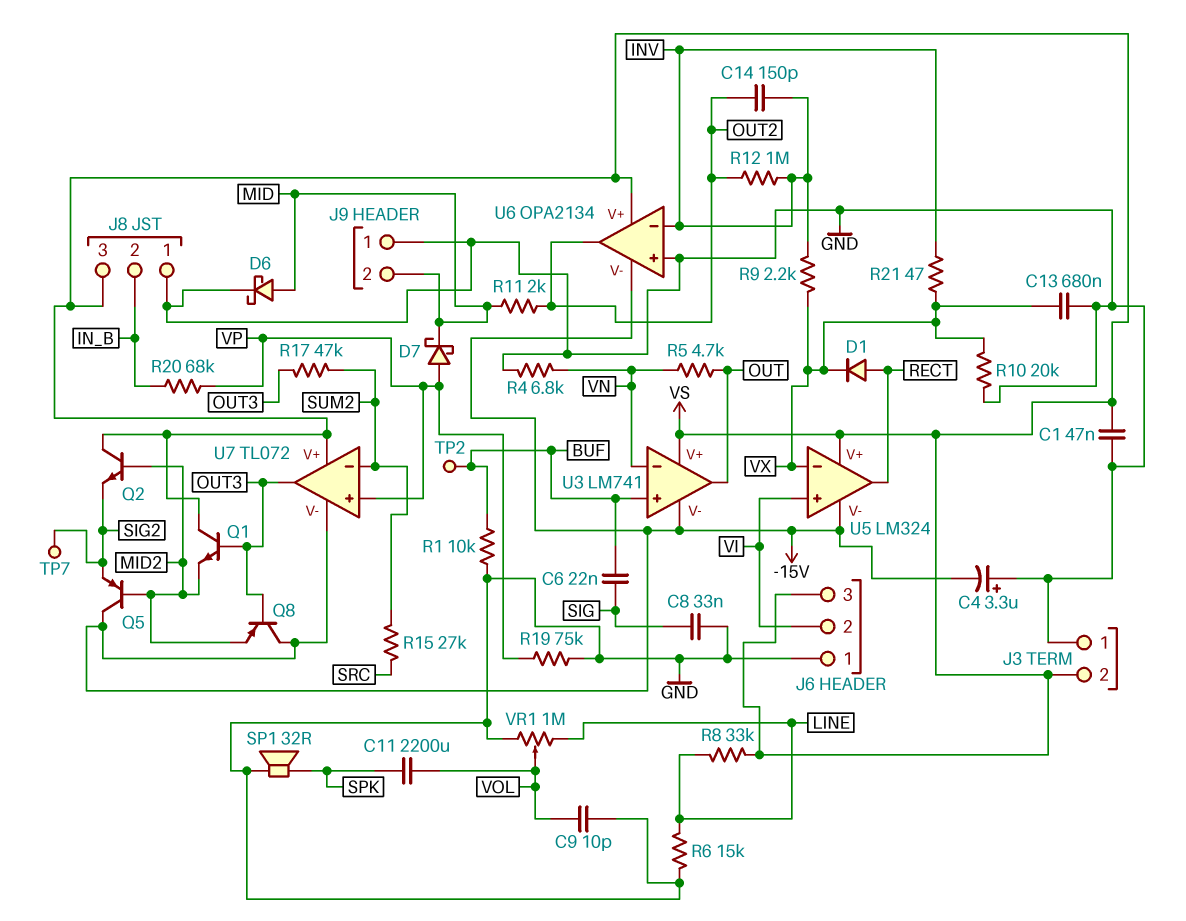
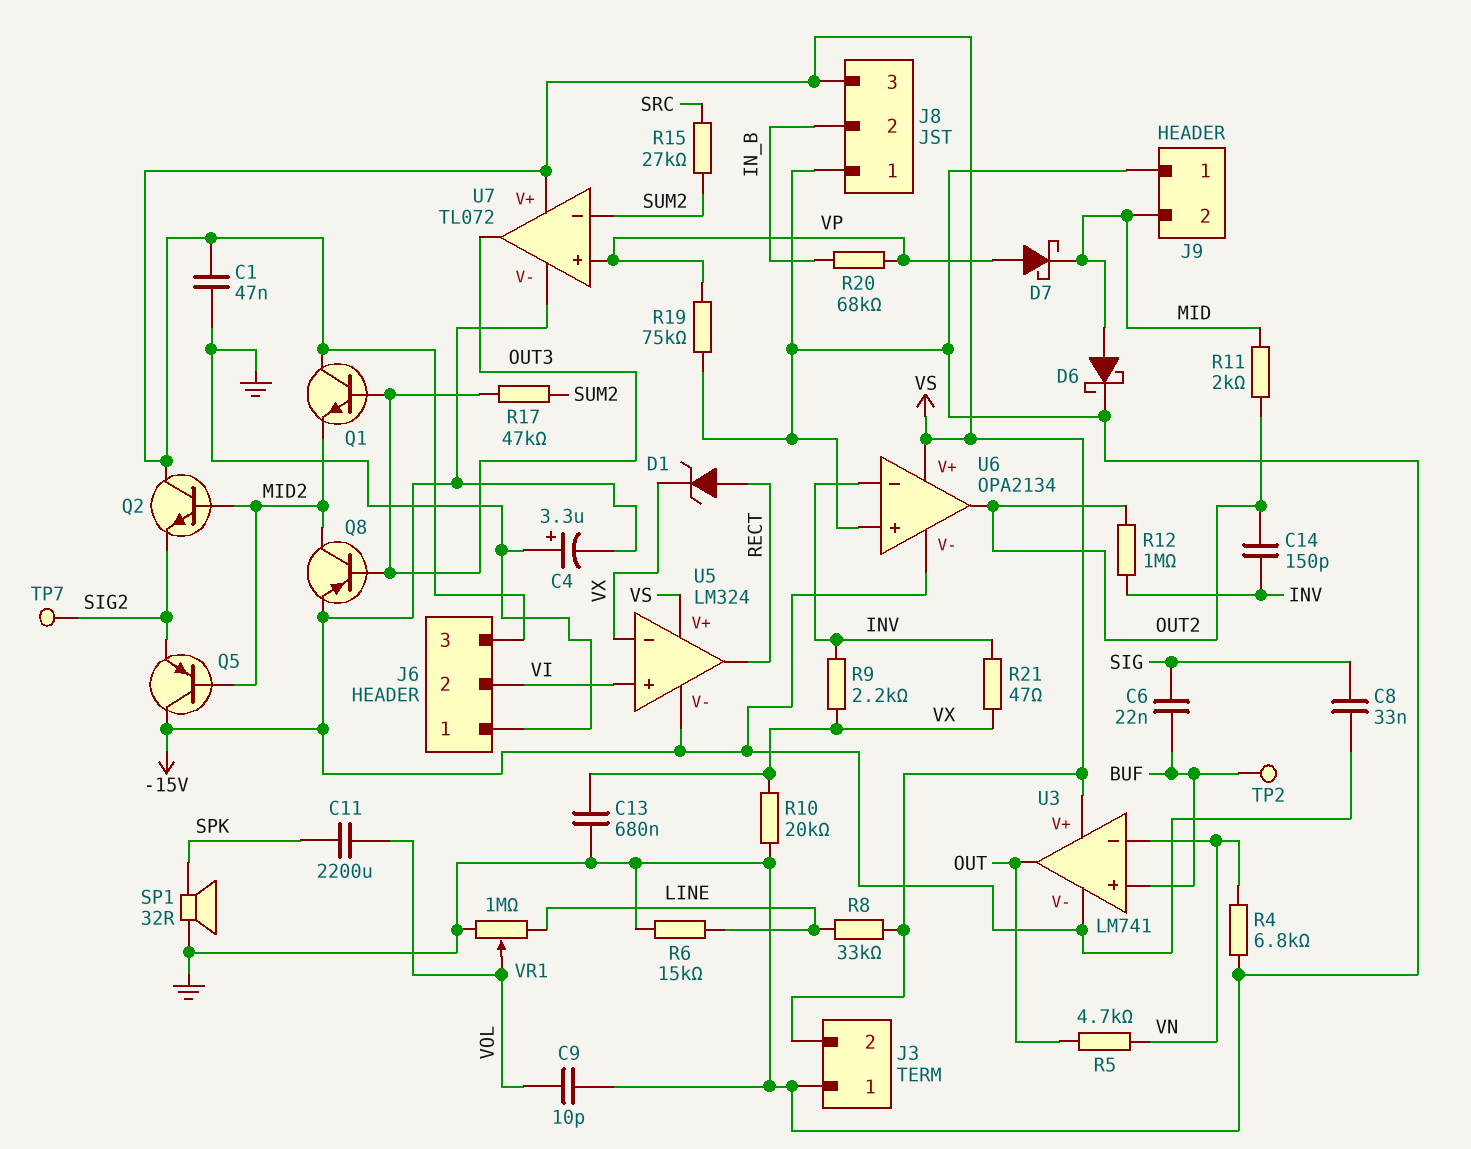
C8: 33nF (GND, SIG) -> 33nF (-15V, SIG)
D1: diode (A RECT, K VX) -> zener (A RECT, K VX)
Q8: PNP (B OUT3, C -15V, E MID2) -> PNP (B OUT3, C MID2, E -15V)
R1: 10k (BUF, GND) -> none

